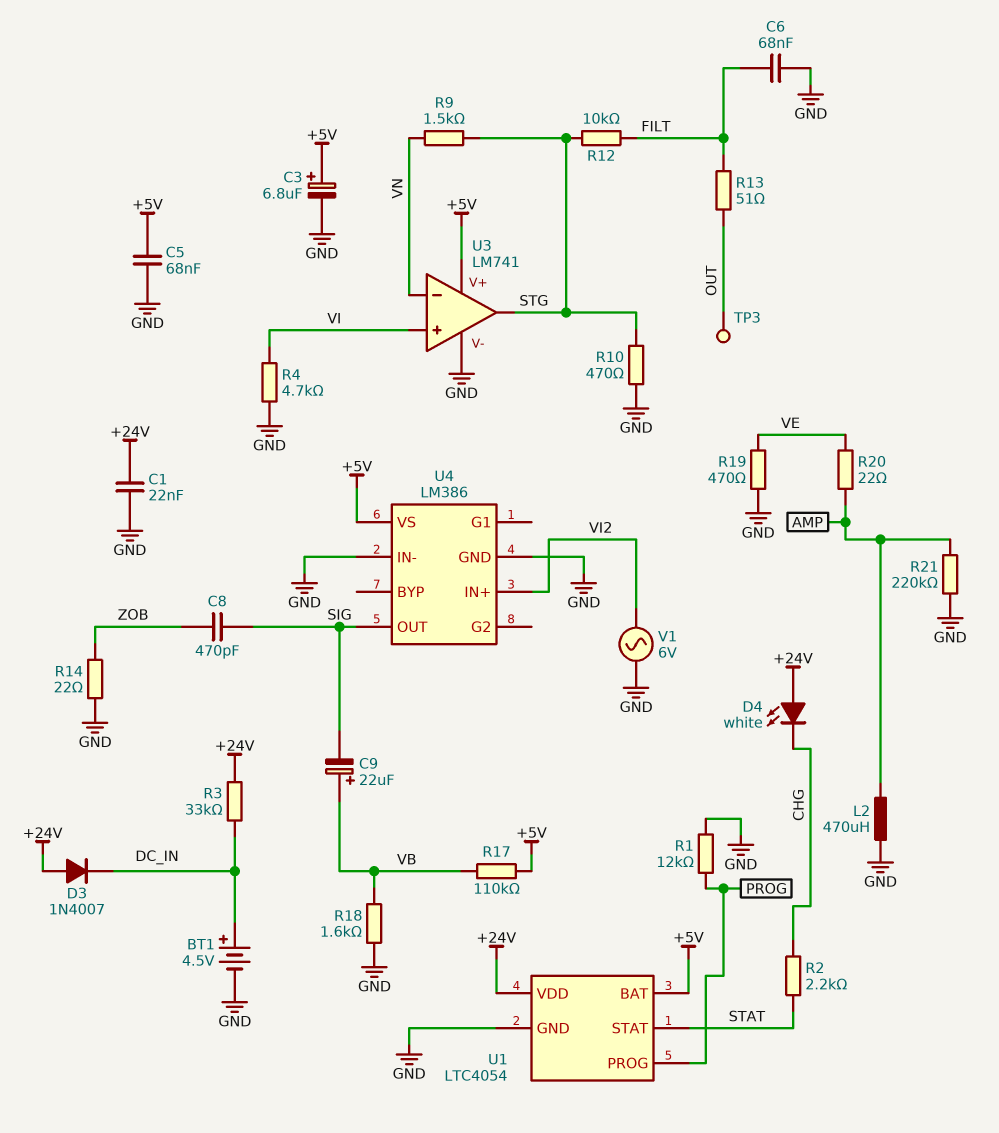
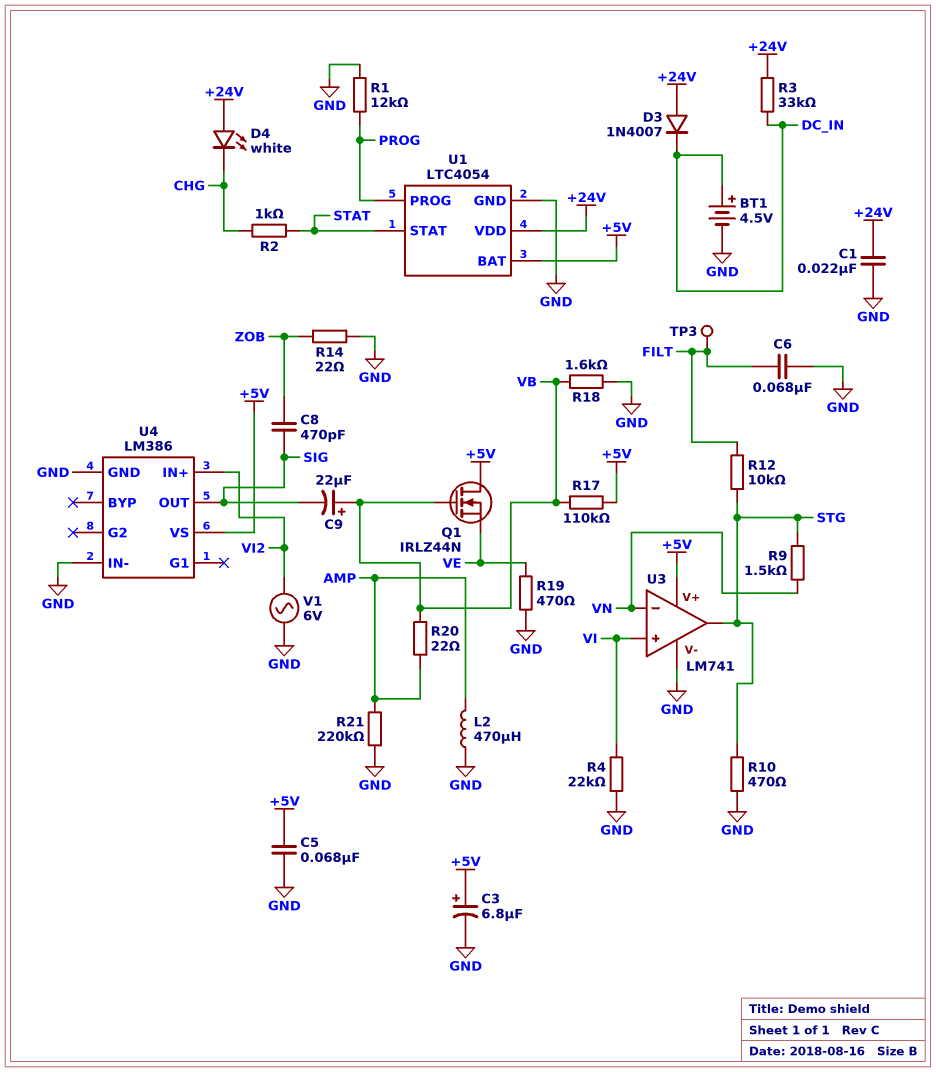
Q1: none -> NMOS IRLZ44N (G VB, D +5V, S VE)
R2: 2.2k (CHG, STAT) -> 1k (CHG, STAT)
R4: 4.7k (GND, VI) -> 22k (GND, VI)
R13: 51 (FILT, OUT) -> none
R20: 22 (AMP, VE) -> 22 (AMP, VB)
TP3: test point (OUT) -> test point (FILT)

